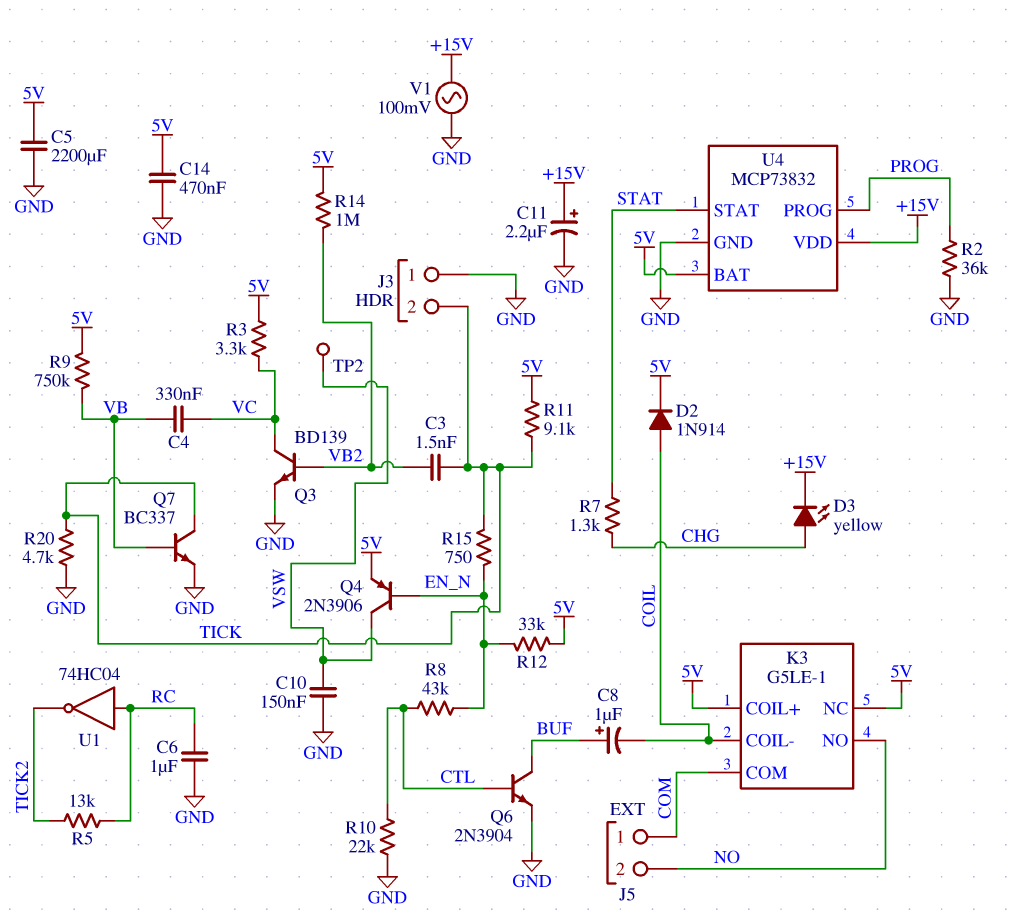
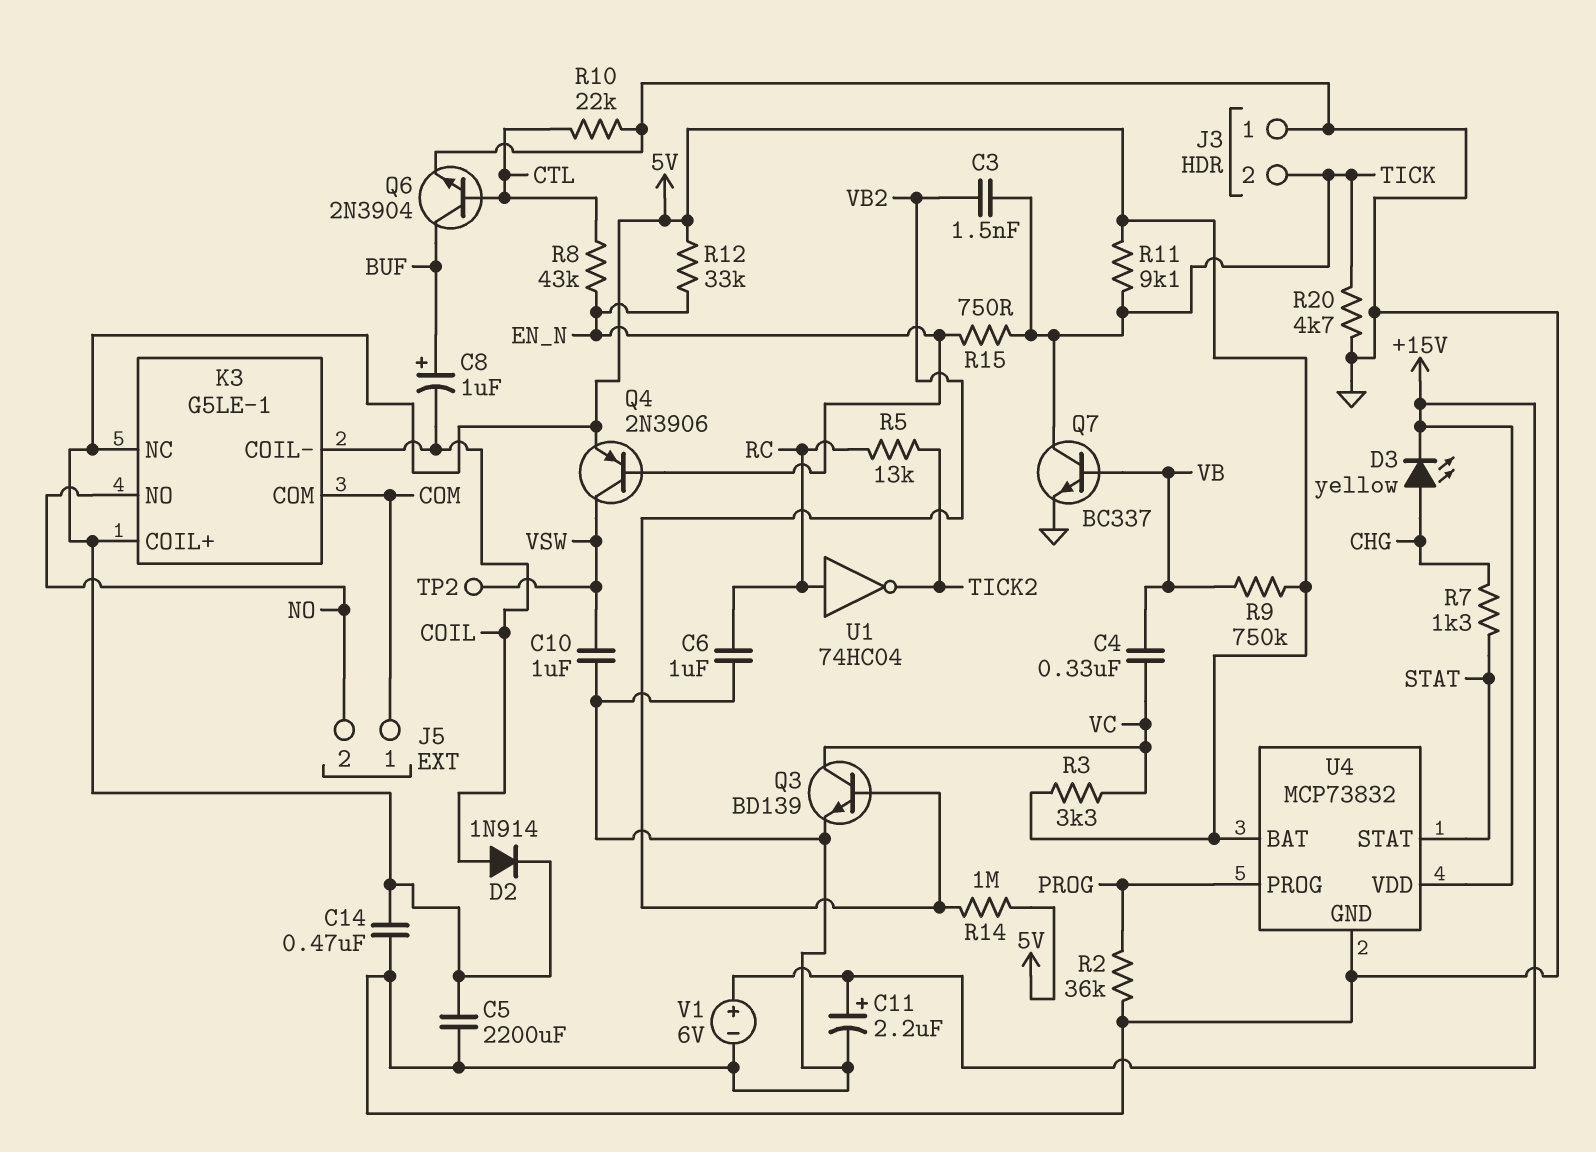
C10: 150nF (GND, VSW) -> 1uF (GND, VSW)
V1: AC 100mV (+15V, GND) -> 6V (plus +15V, minus GND)

